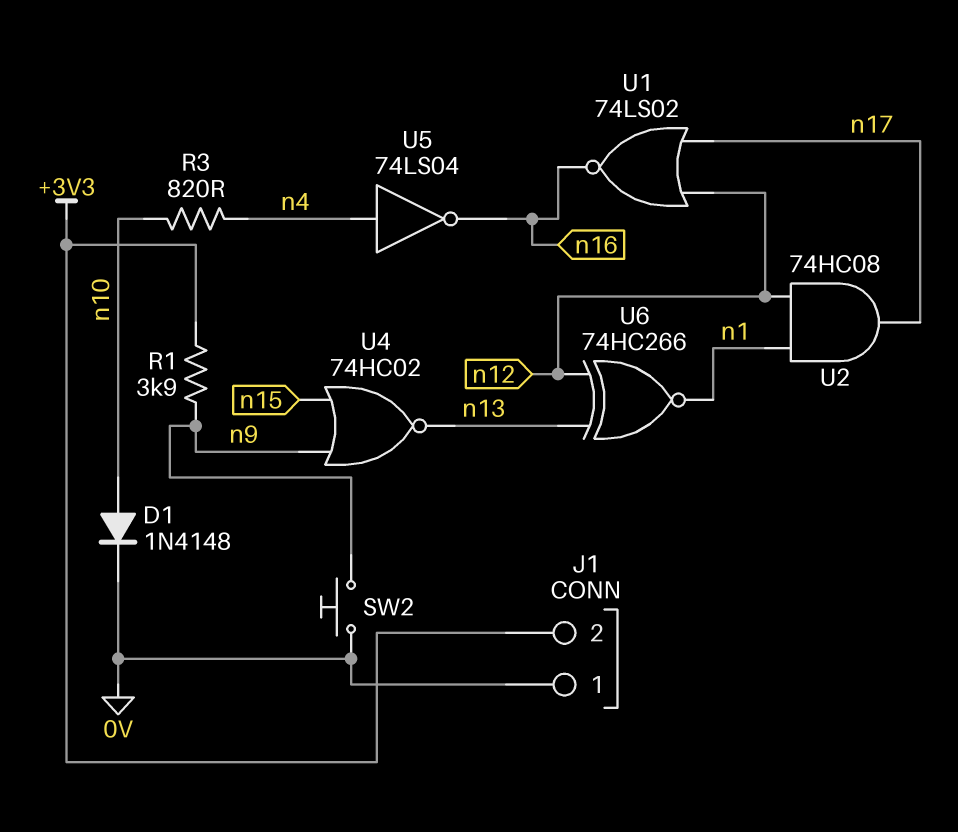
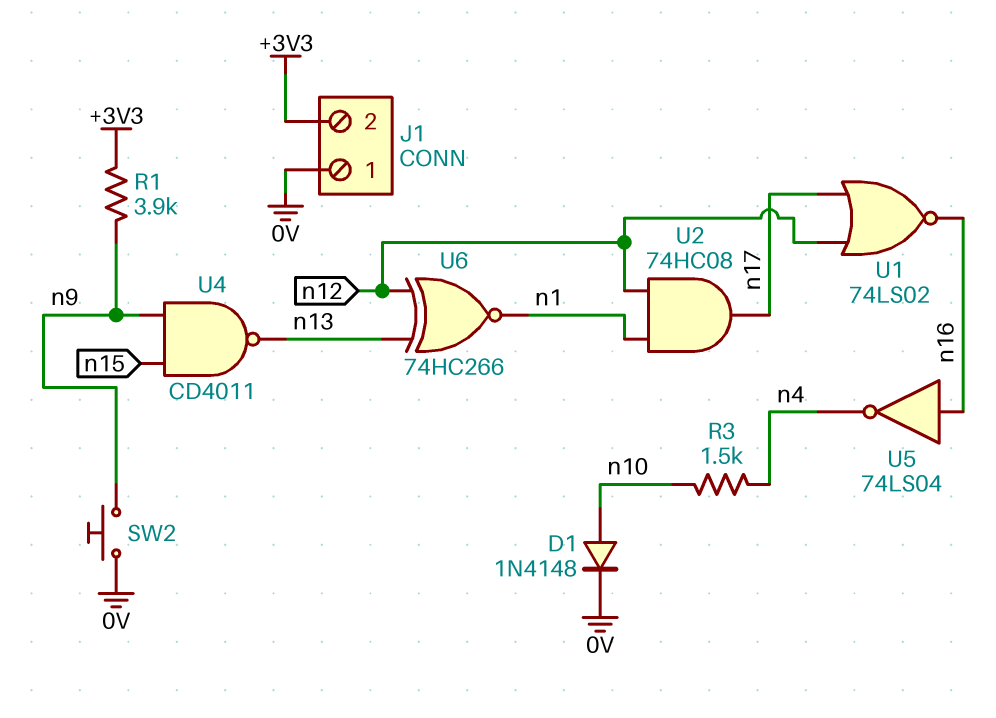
R3: 820 (n4, n10) -> 1.5k (n4, n10)
U4: NOR 74HC02 (in n9, in n15, out n13) -> NAND CD4011 (in n9, in n15, out n13)
U5: NOT 74LS04 (in n4, out n16) -> NOT 74LS04 (in n16, out n4)

